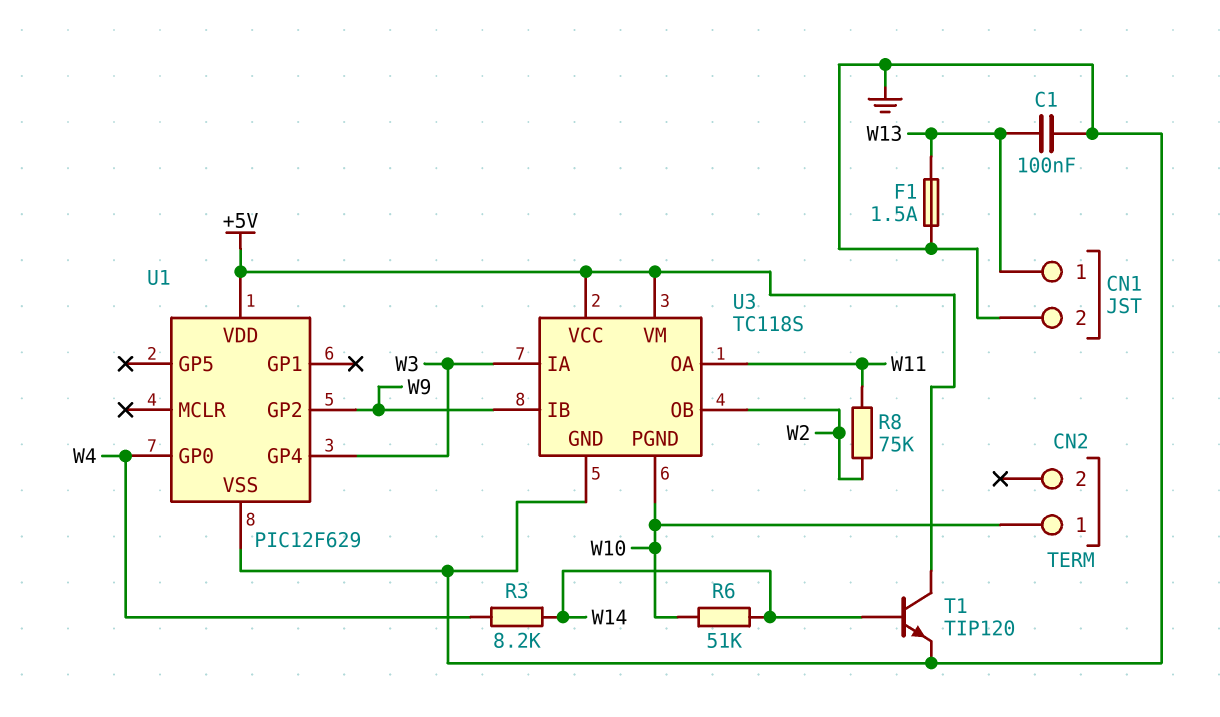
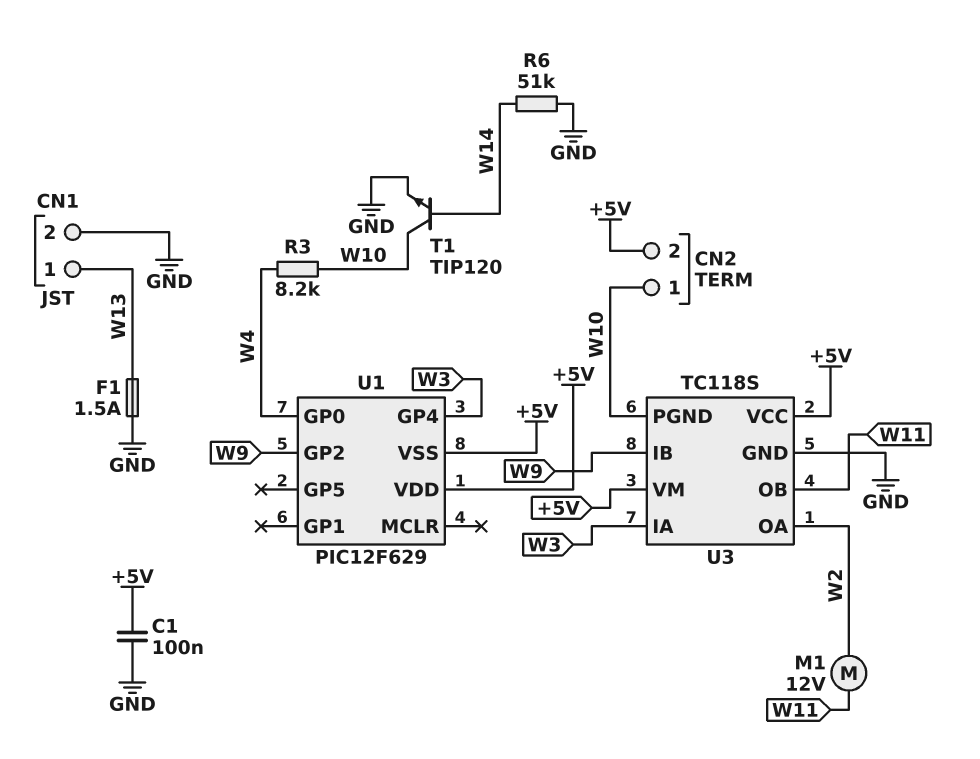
C1: 100nF (GND, W13) -> 100nF (+5V, GND)
CN2 pin 2: none -> +5V
M1: none -> motor 12V (W2, W11)
R3: 8.2k (W4, W14) -> 8.2k (W4, W10)
R6: 51k (W10, W14) -> 51k (GND, W14)
R8: 75k (W2, W11) -> none
T1: NPN TIP120 (B W14, C +5V, E GND) -> NPN TIP120 (B W14, C W10, E GND)
U1 pin VSS: GND -> +5V
U3 pin OA: W11 -> W2
U3 pin OB: W2 -> W11

